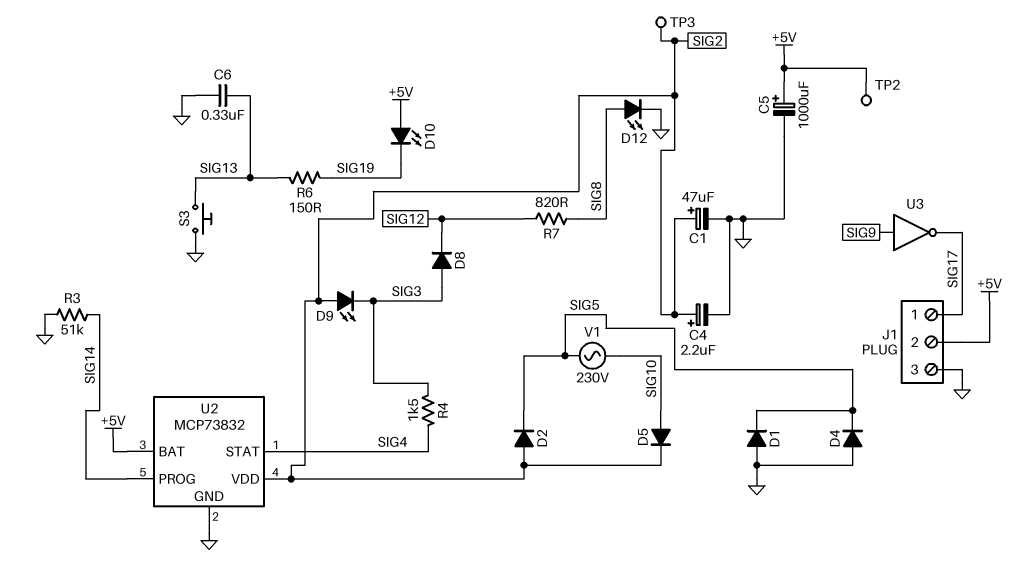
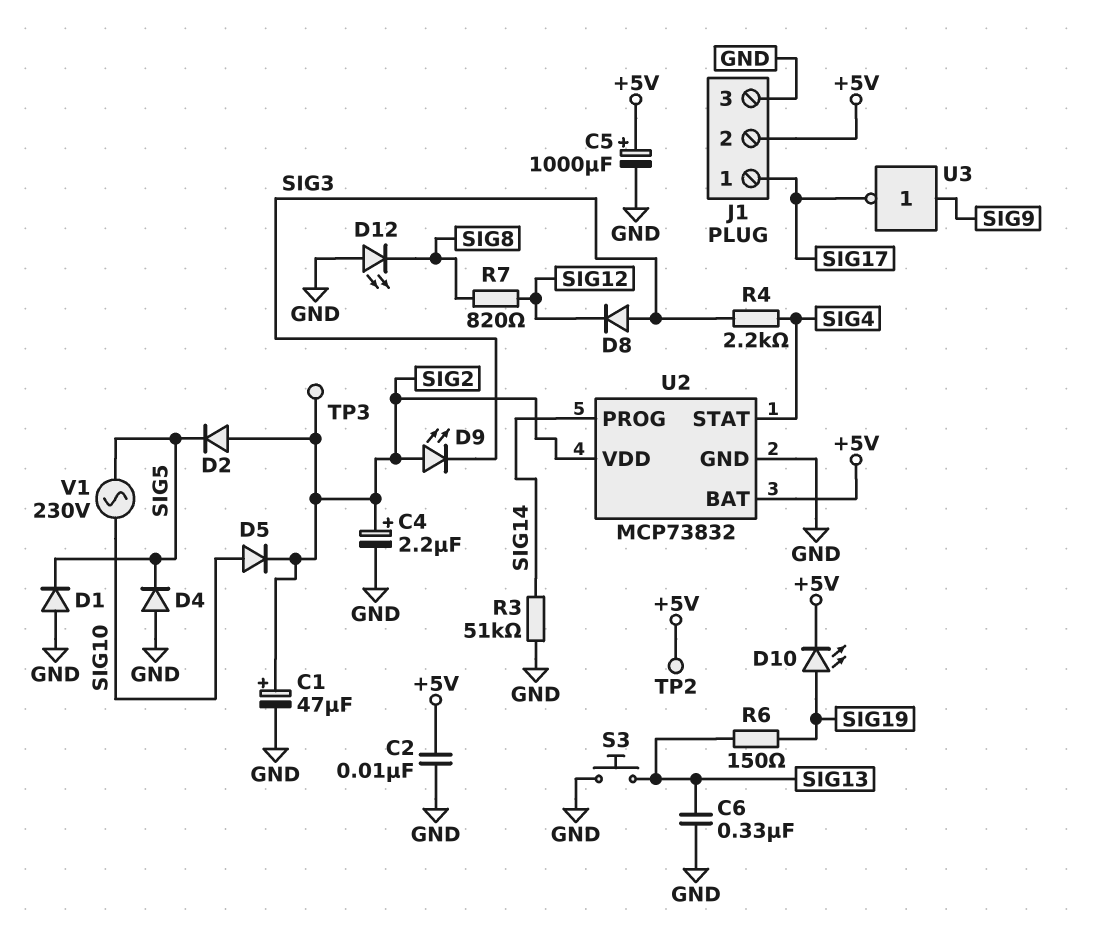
C2: none -> 10nF (+5V, GND)
D10: LED (A +5V, K SIG19) -> LED (A SIG19, K +5V)
D12: LED (A SIG8, K GND) -> LED (A GND, K SIG8)
R4: 1.5k (SIG3, SIG4) -> 2.2k (SIG3, SIG4)

